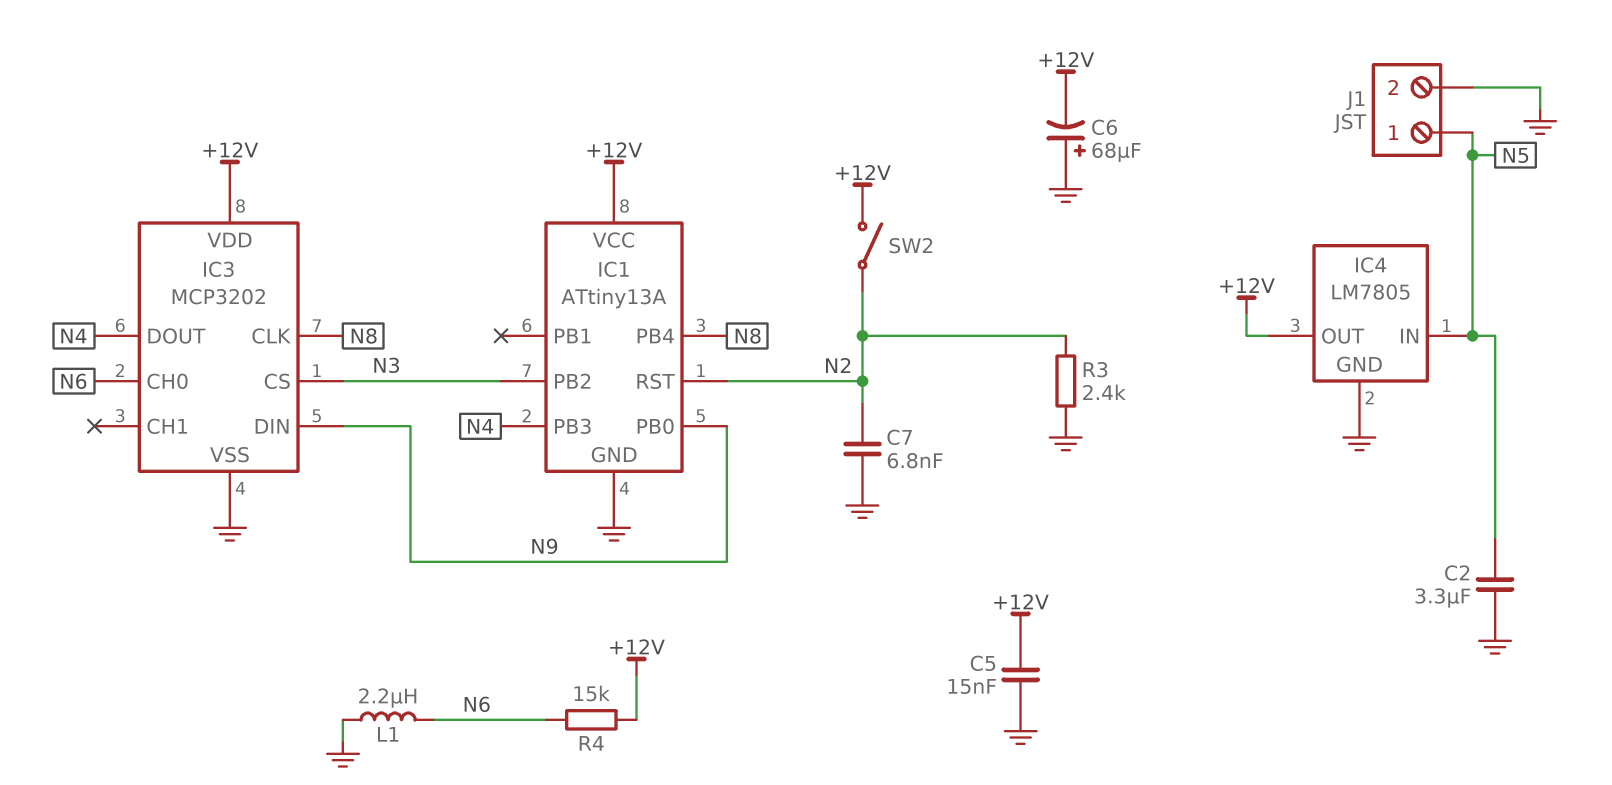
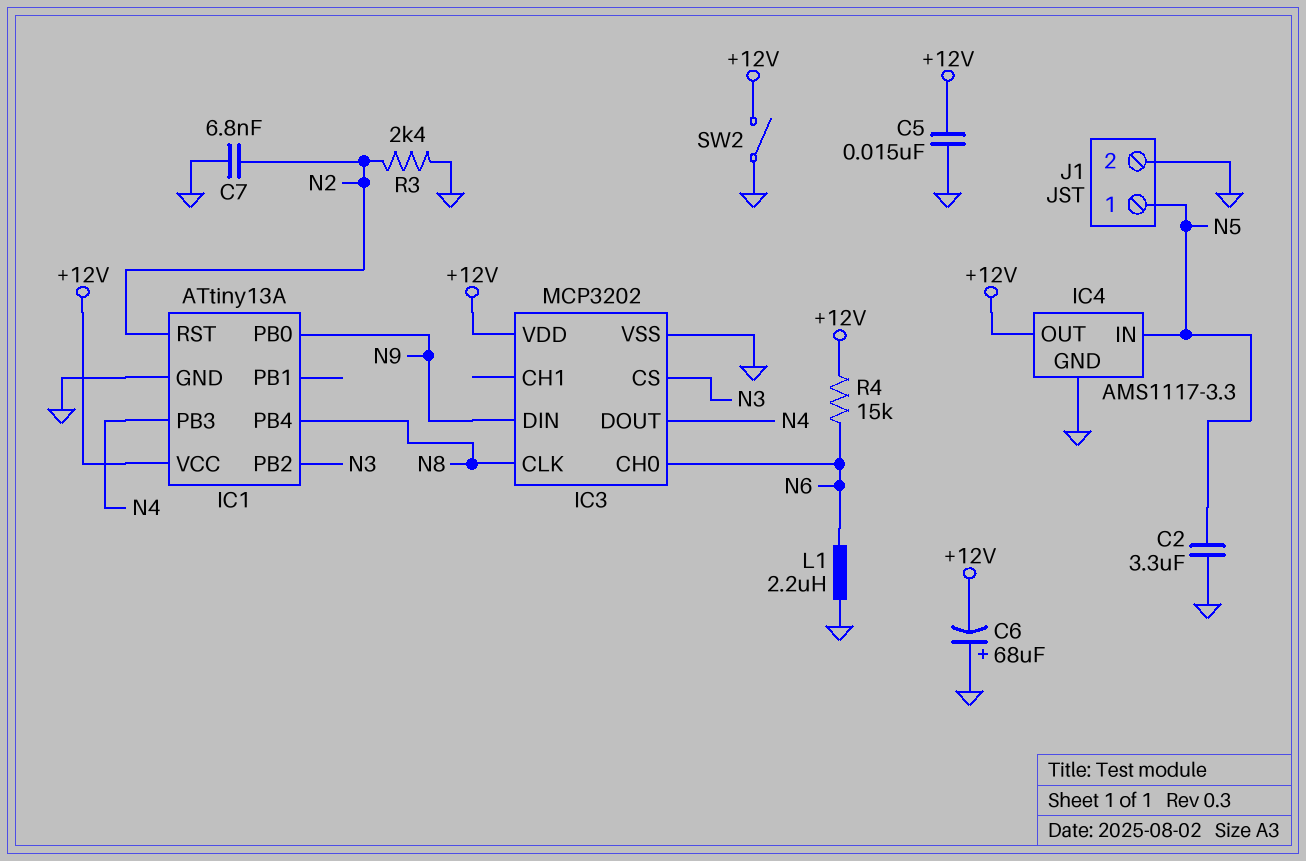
IC4: LM7805 -> AMS1117-3.3
SW2: switch (+12V, N2) -> switch (+12V, GND)

